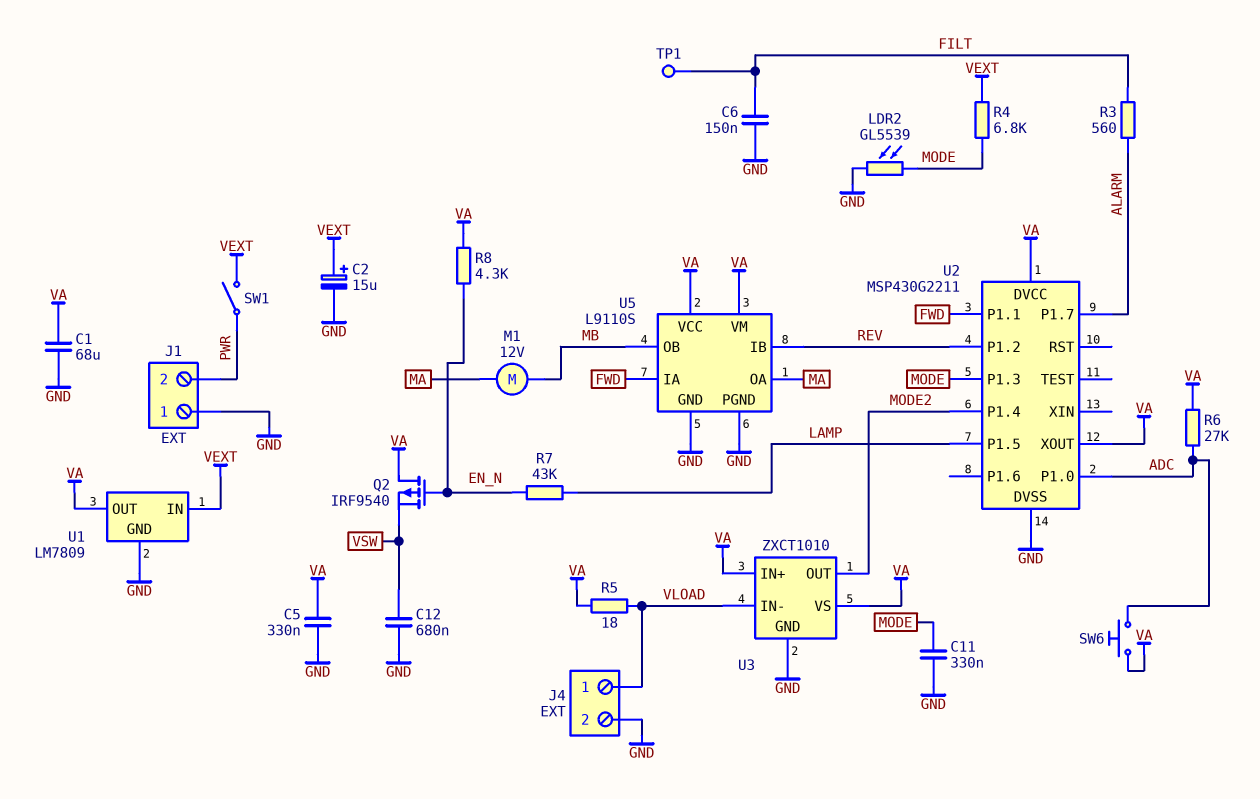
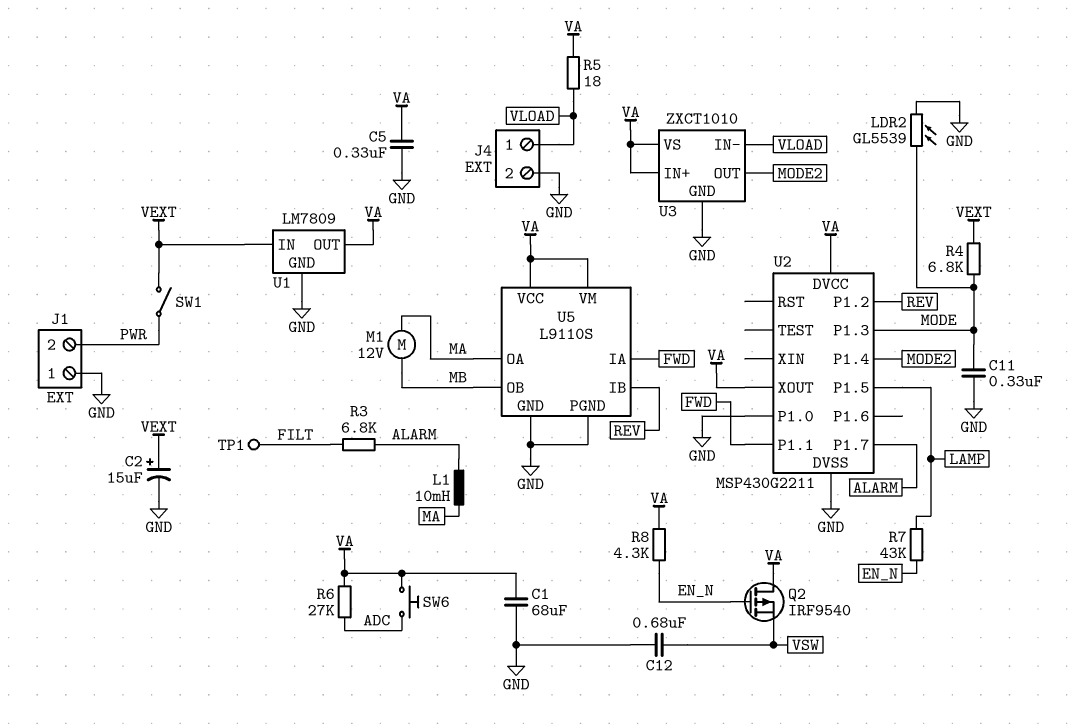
C6: 150nF (FILT, GND) -> none
L1: none -> 10mH (ALARM, MA)
R3: 560 (ALARM, FILT) -> 6.8k (ALARM, FILT)
U2 pin P1.0: ADC -> GND

